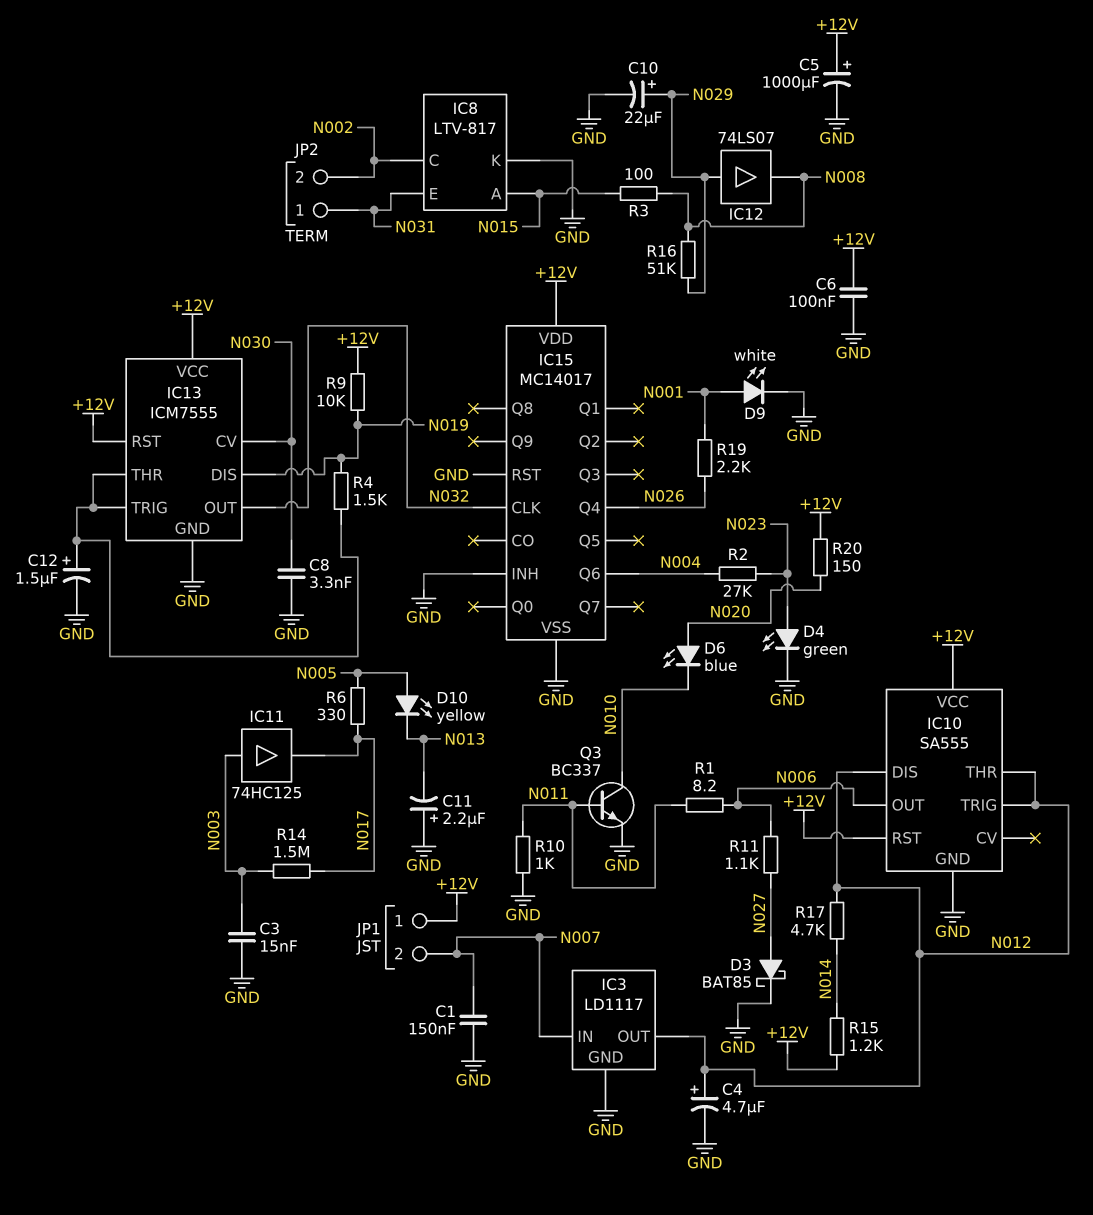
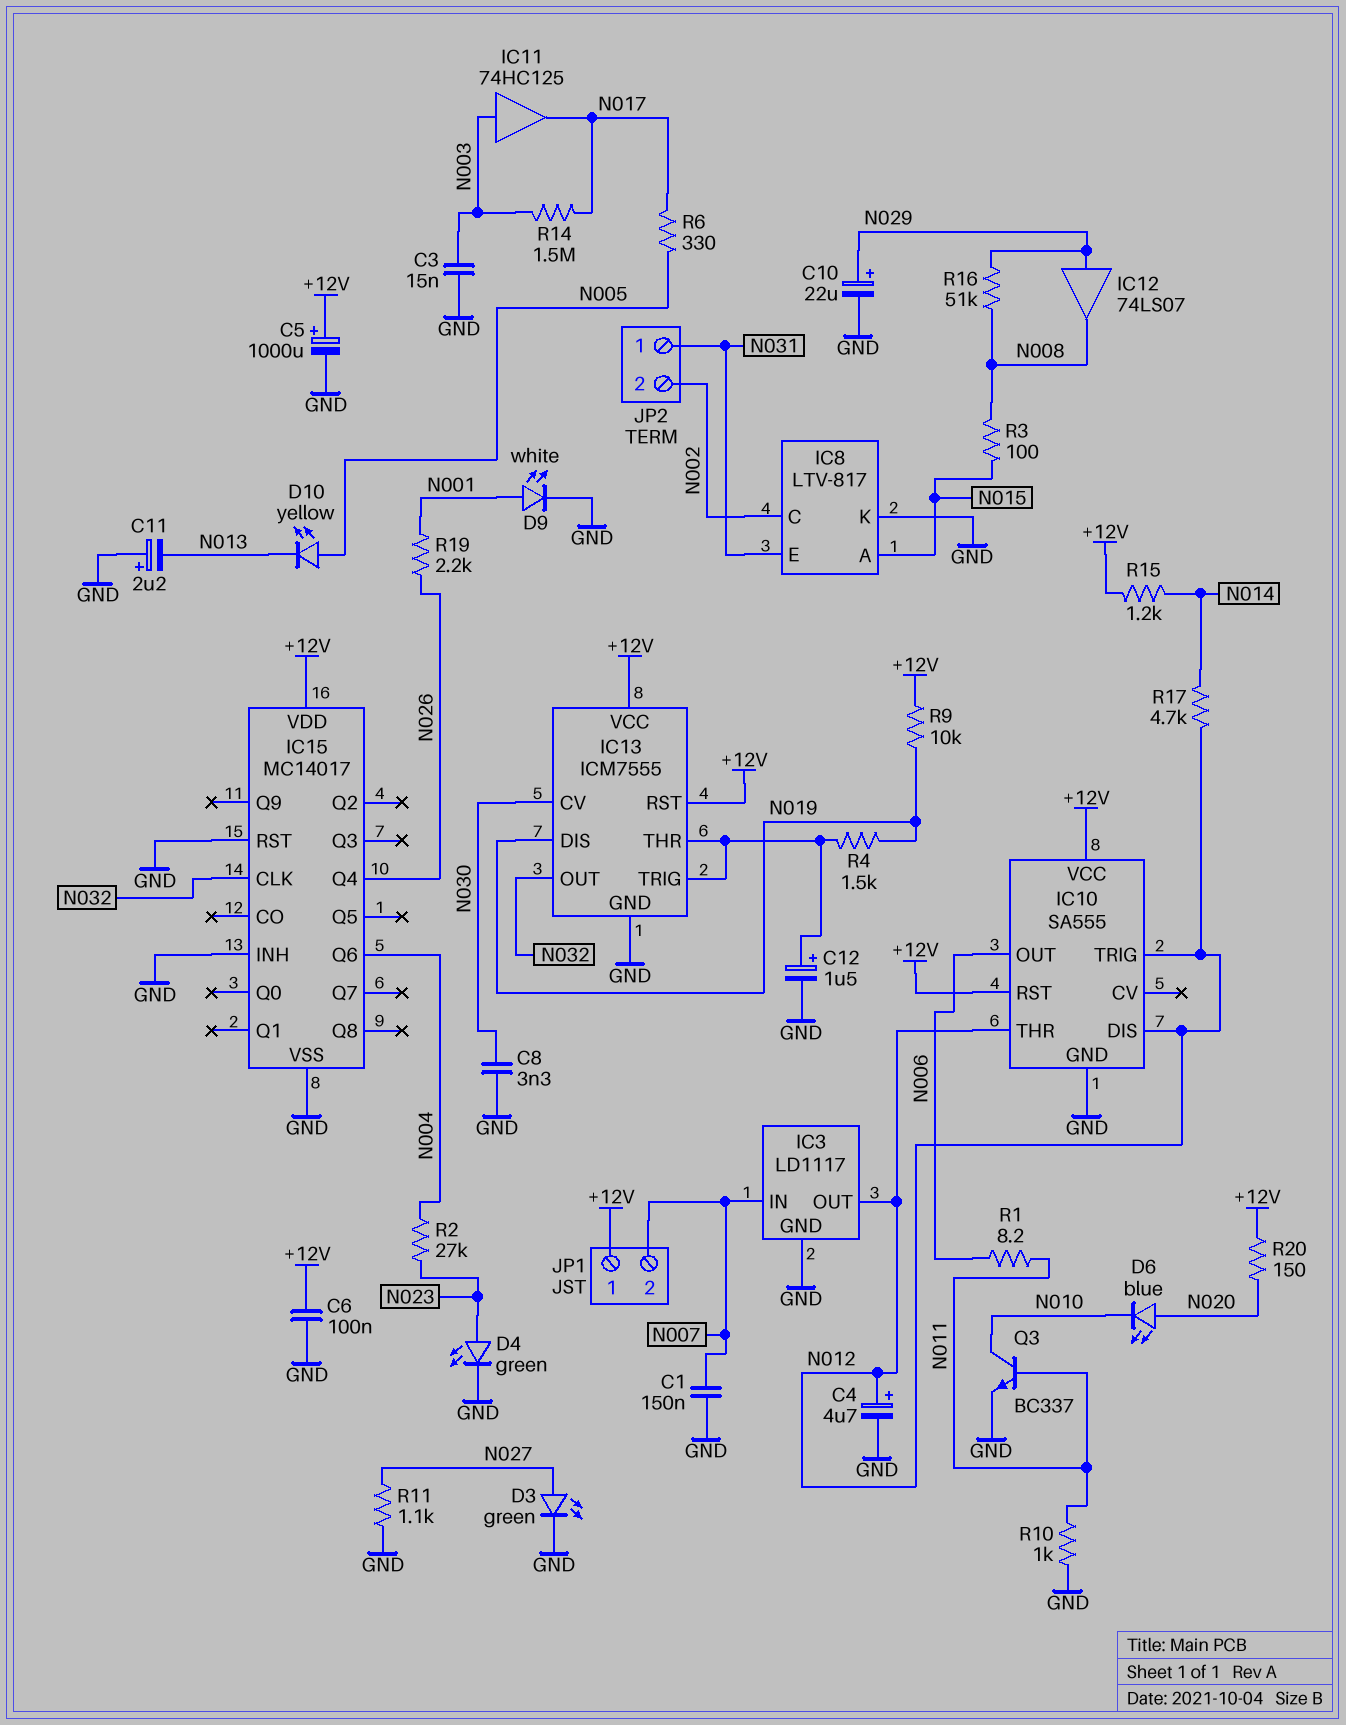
D3: schottky BAT85 (A N027, K GND) -> LED green (A N027, K GND)
R11: 1.1k (N006, N027) -> 1.1k (GND, N027)

